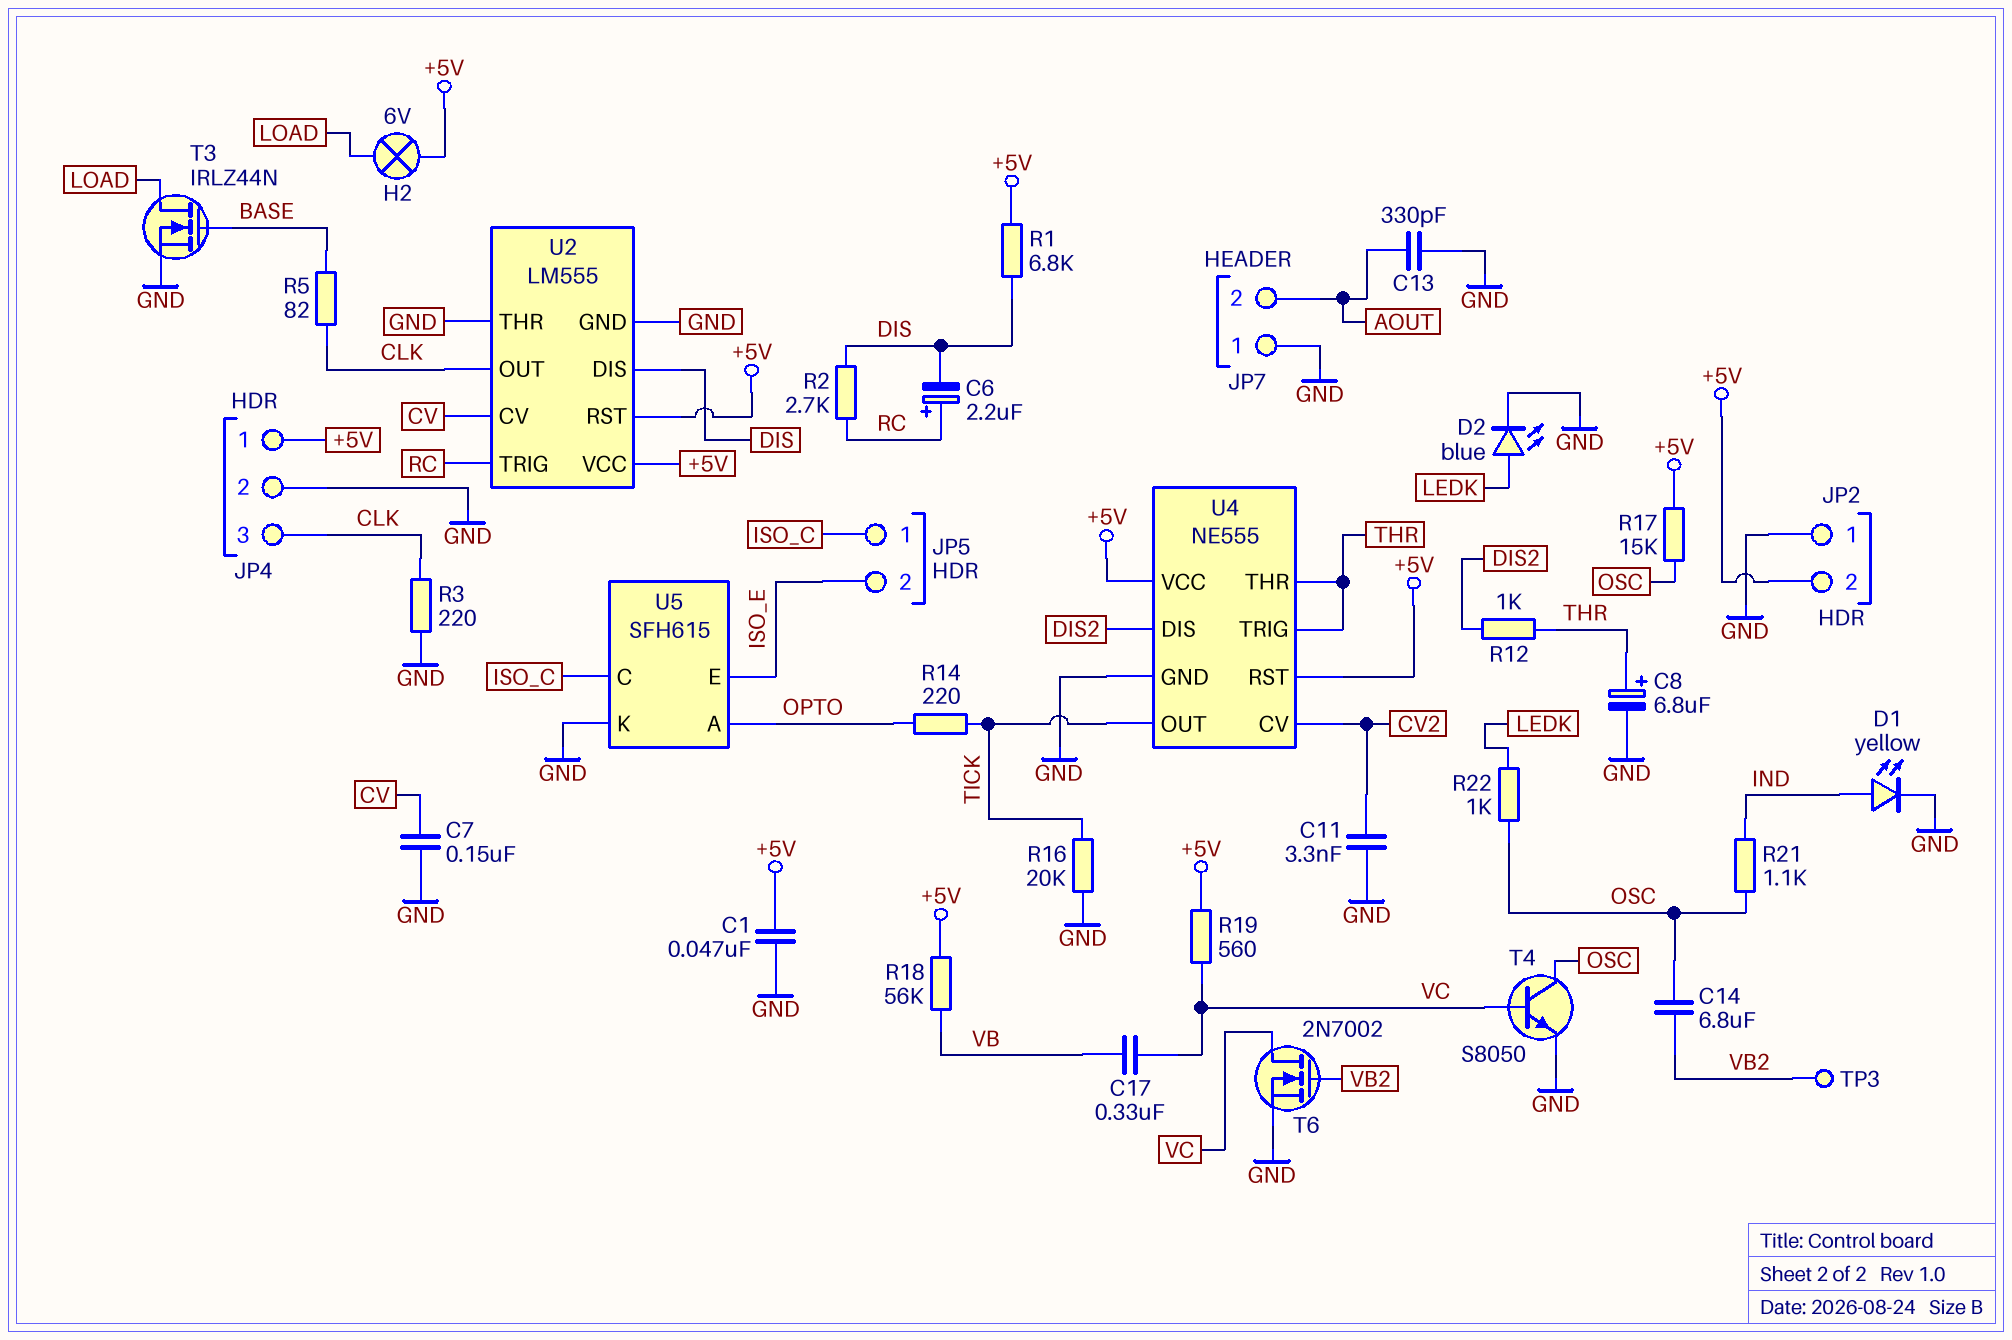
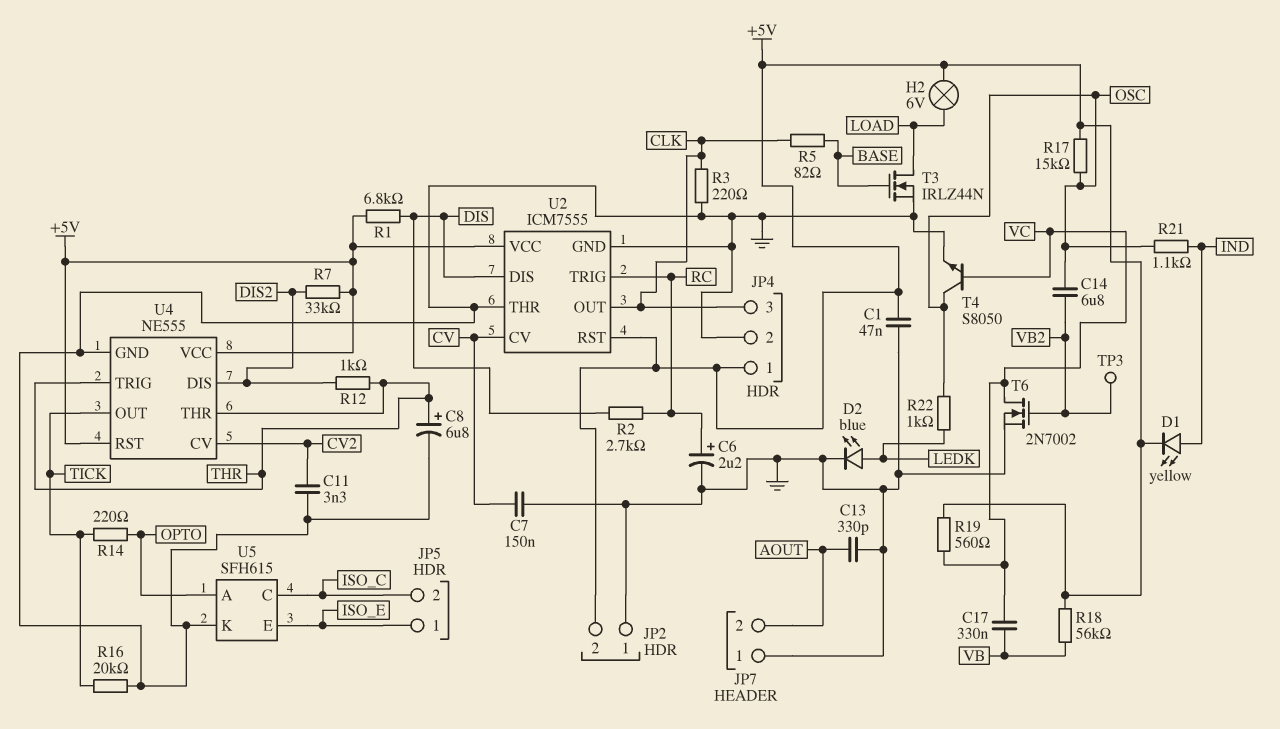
C6: 2.2uF (plus RC, minus DIS) -> 2.2uF (plus RC, minus GND)
D1: LED yellow (A IND, K GND) -> LED yellow (A IND, K +5V)
JP5 pin 1: ISO_C -> ISO_E
JP5 pin 2: ISO_E -> ISO_C
R7: none -> 33k (+5V, DIS2)
U2: LM555 -> ICM7555

